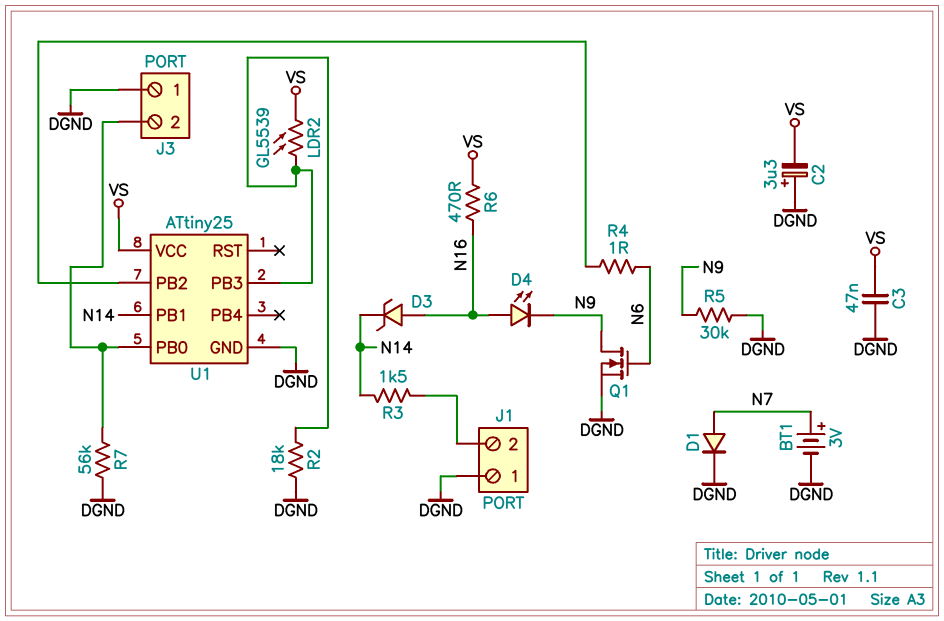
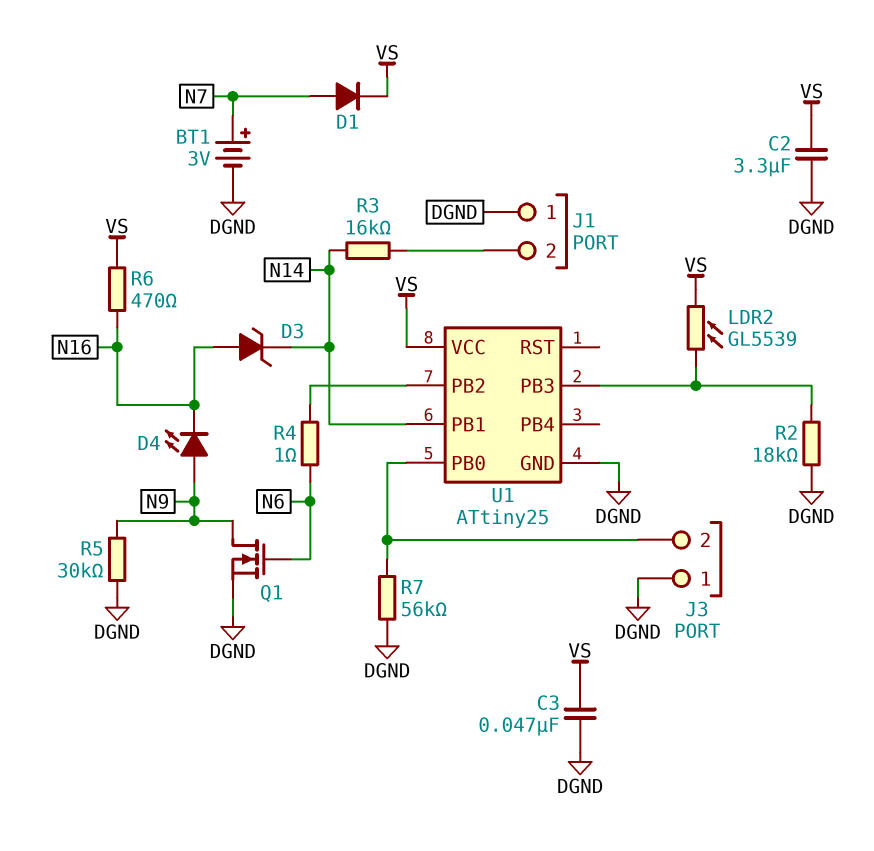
C2: 3.3uF (plus DGND, minus VS) -> 3.3uF (DGND, VS)
D1: diode (A N7, K DGND) -> diode (A N7, K VS)
D4: LED (A N16, K N9) -> LED (A N9, K N16)
R3: 1.5k (J1/2, N14) -> 16k (J1/2, N14)

